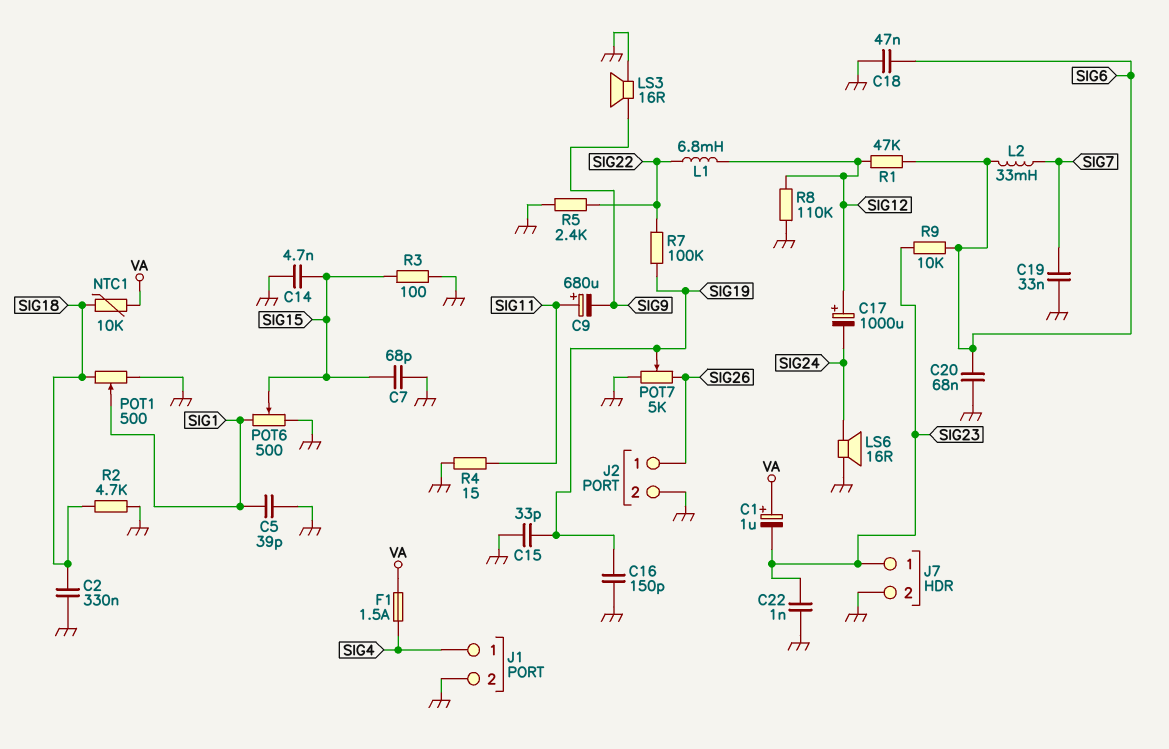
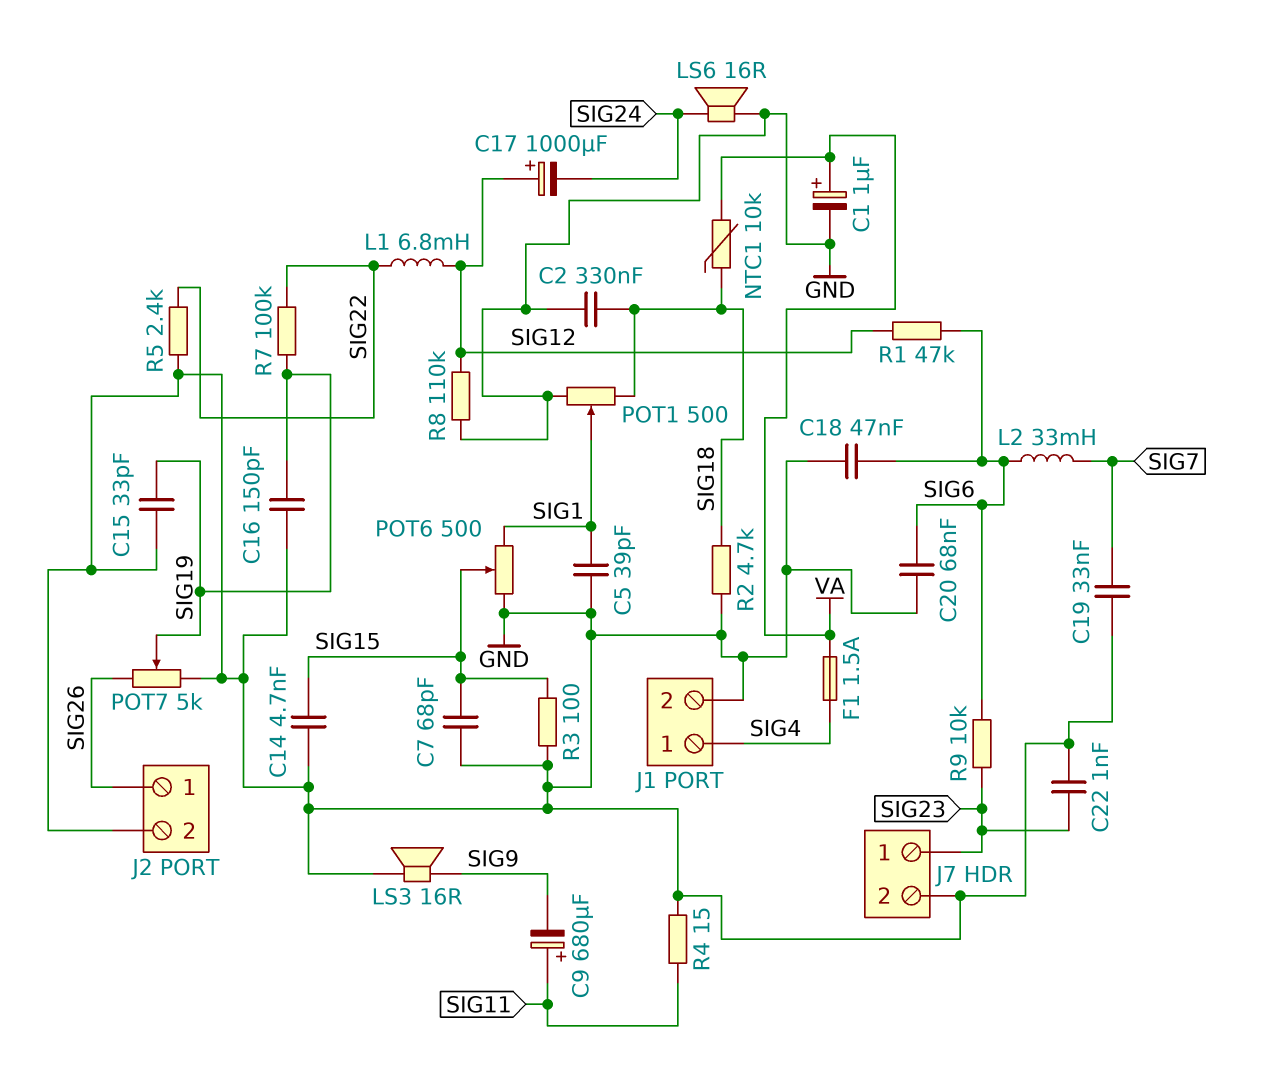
C1: 1uF (plus VA, minus SIG23) -> 1uF (plus VA, minus GND)

